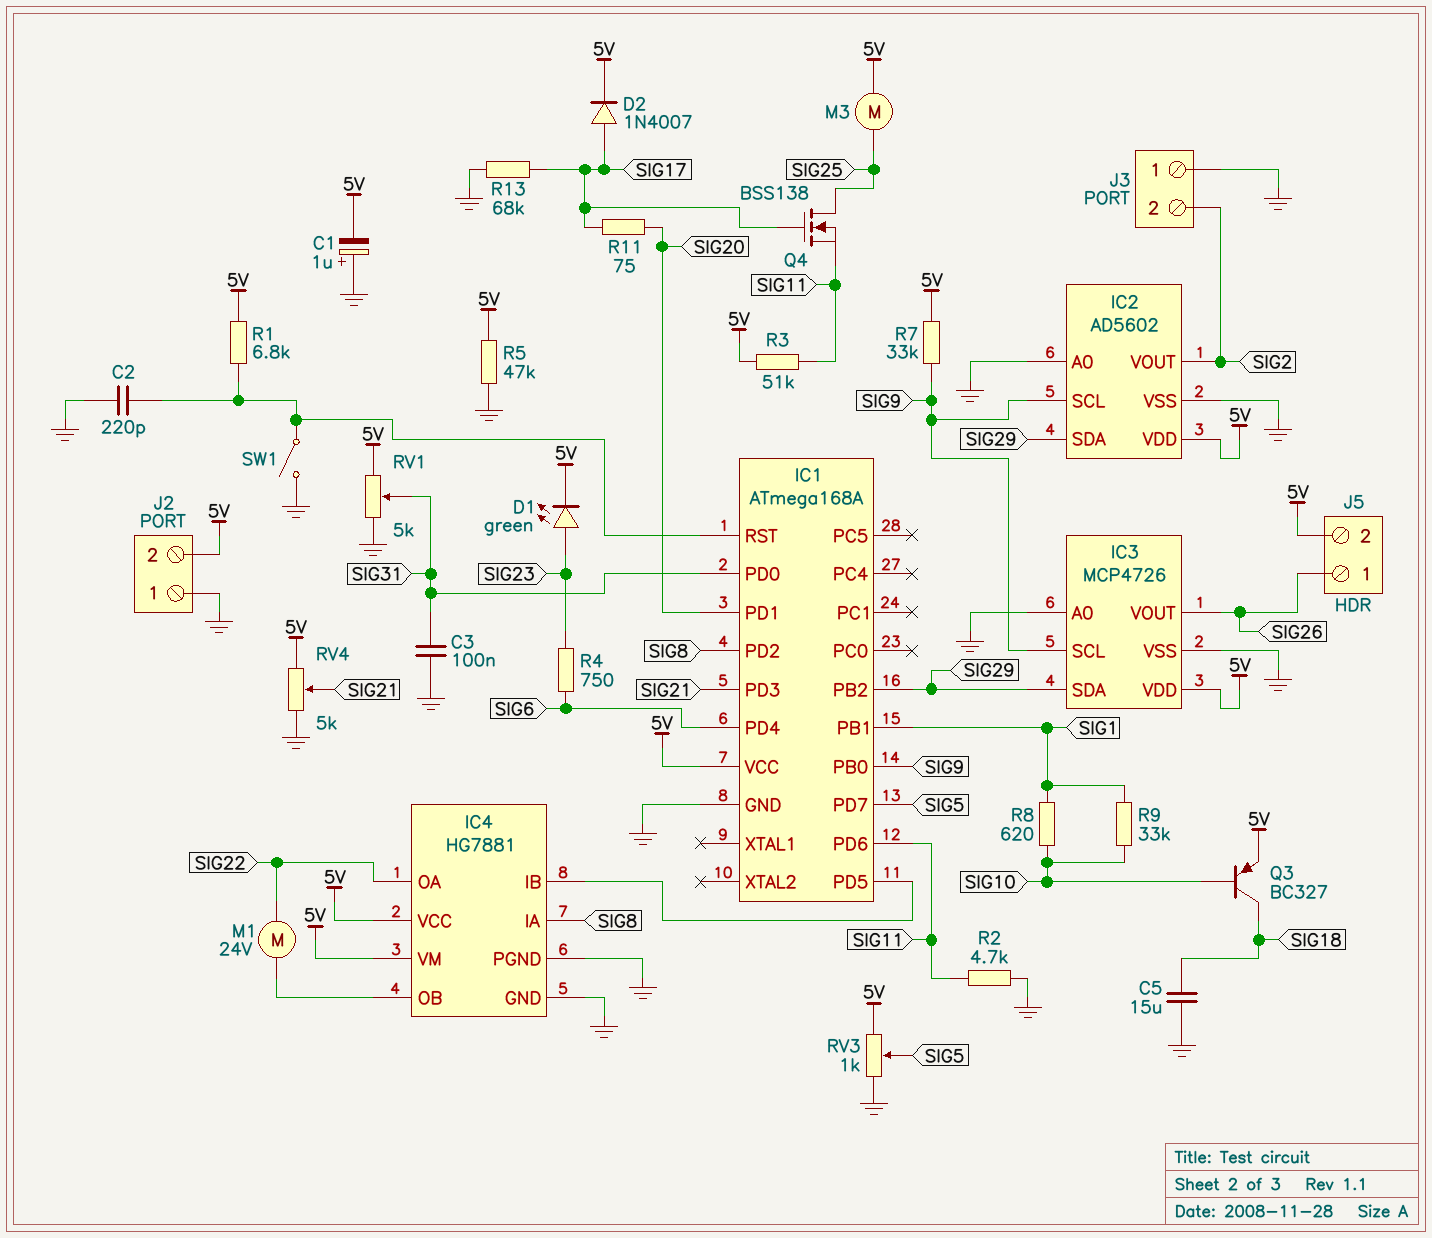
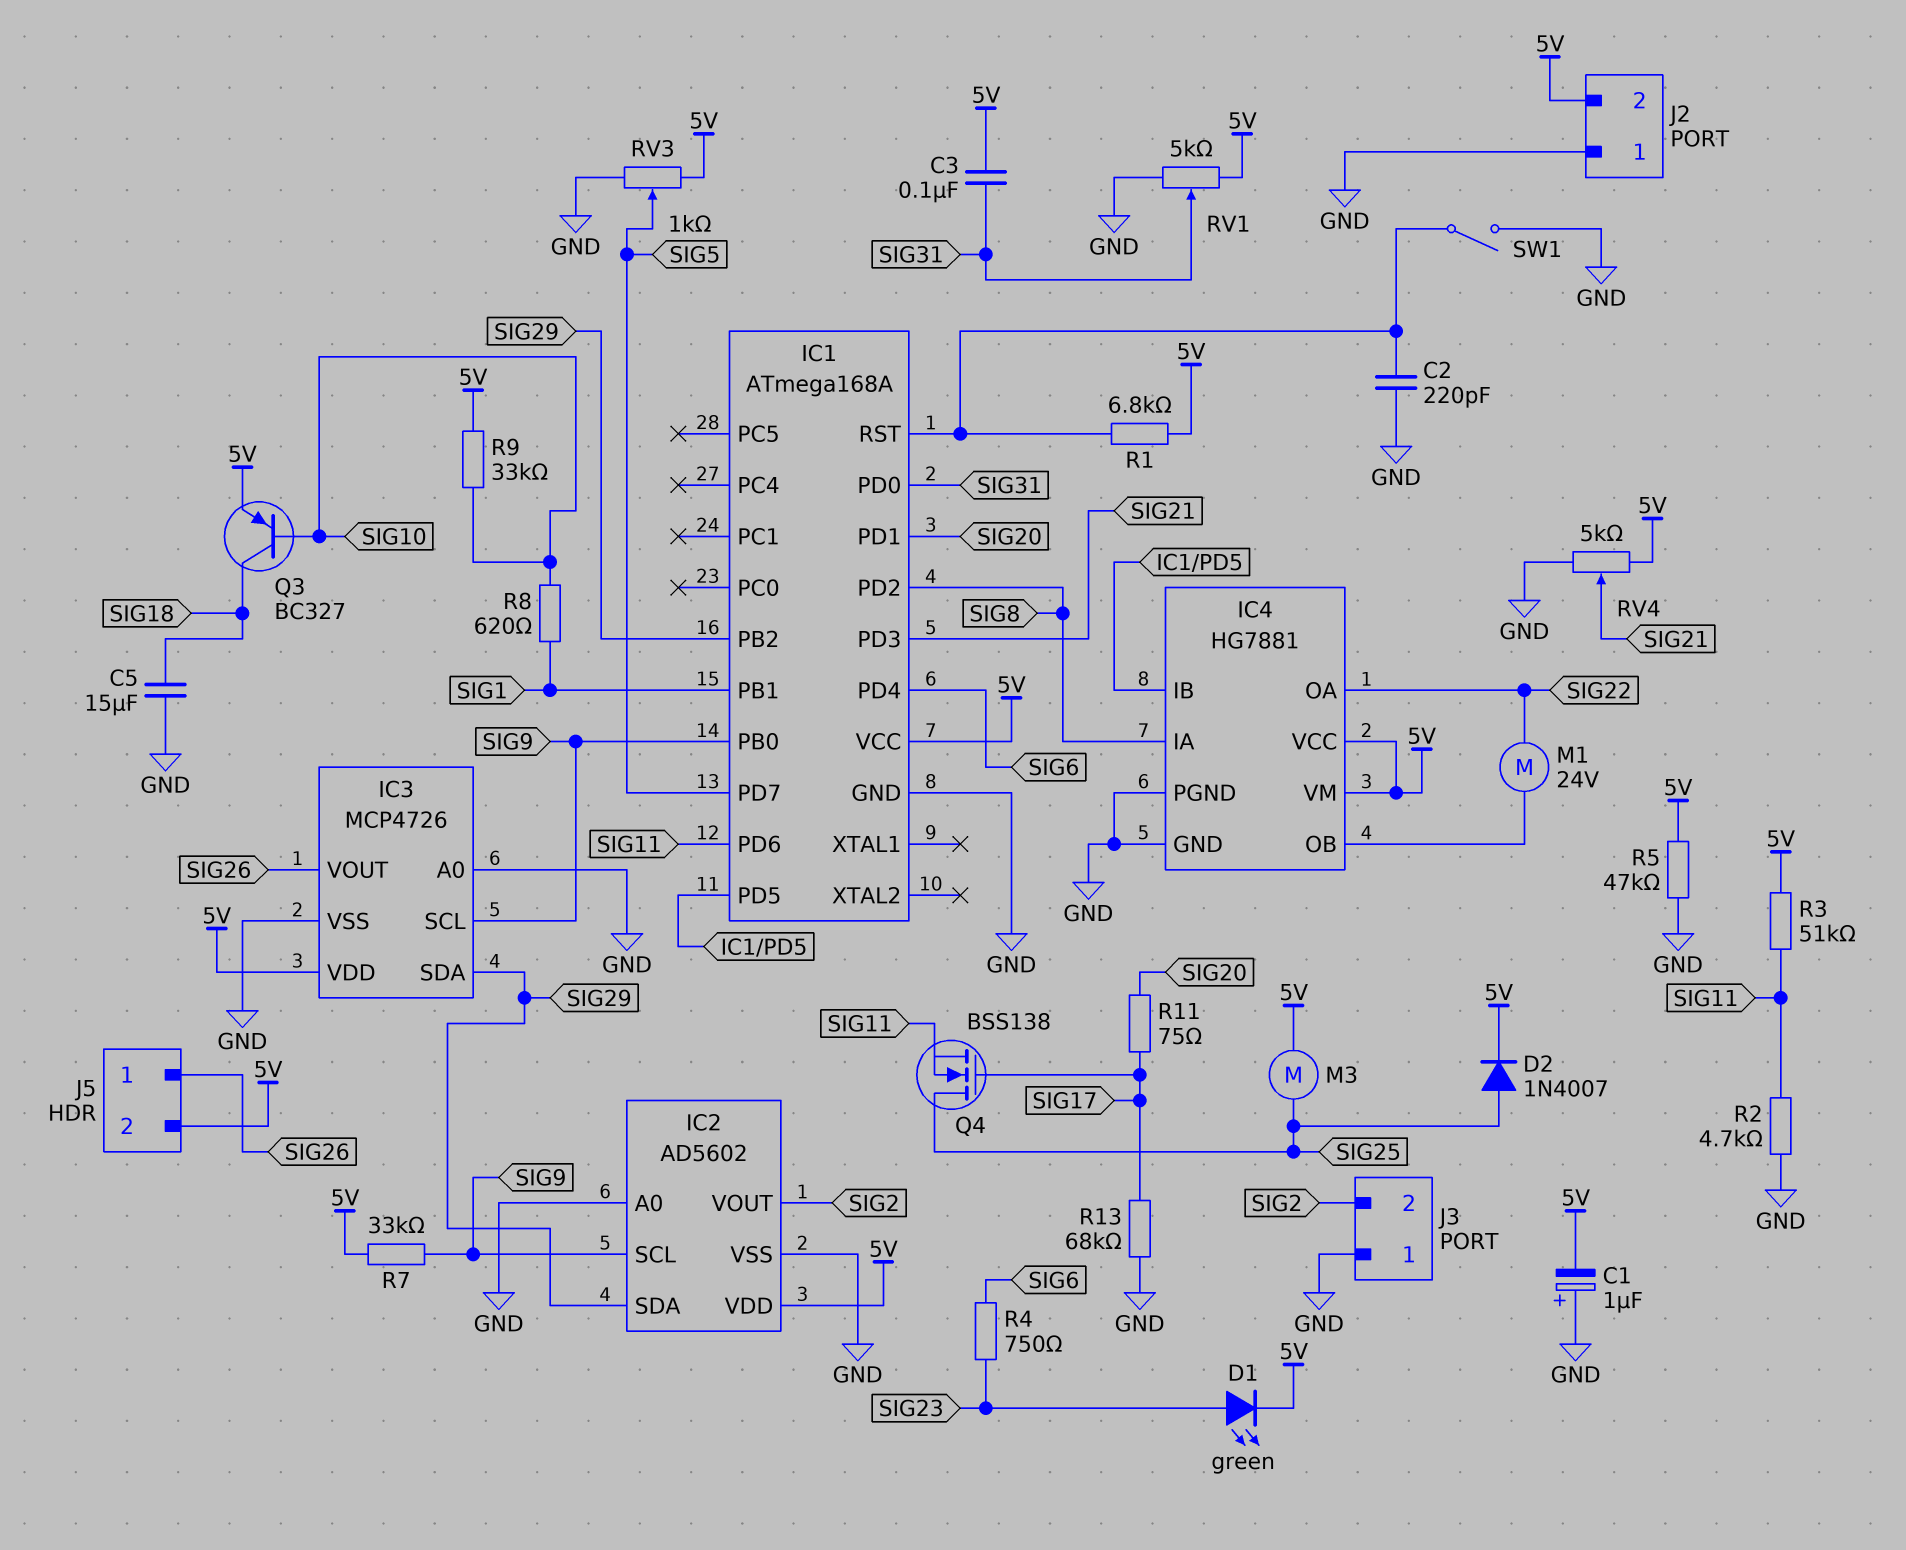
C3: 100nF (GND, SIG31) -> 100nF (5V, SIG31)
D2: diode 1N4007 (A SIG17, K 5V) -> diode 1N4007 (A SIG25, K 5V)
R9: 33k (SIG1, SIG10) -> 33k (5V, SIG10)

